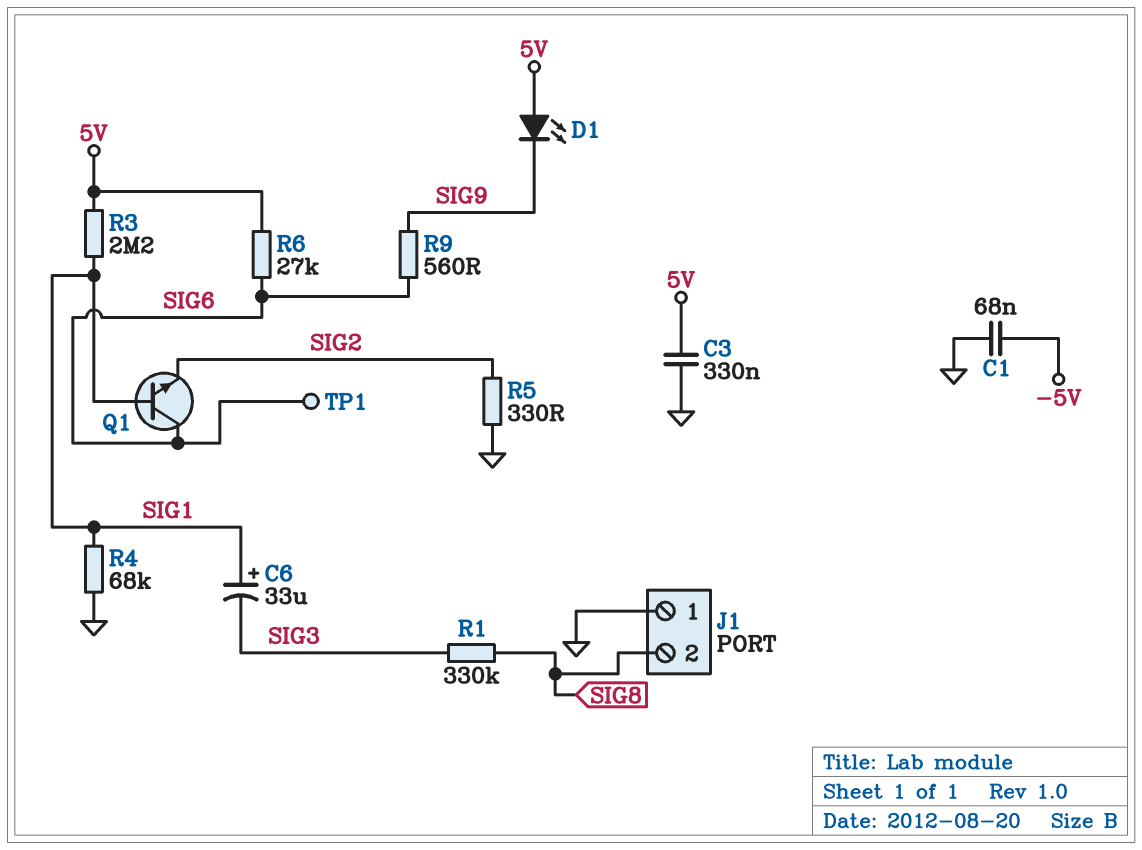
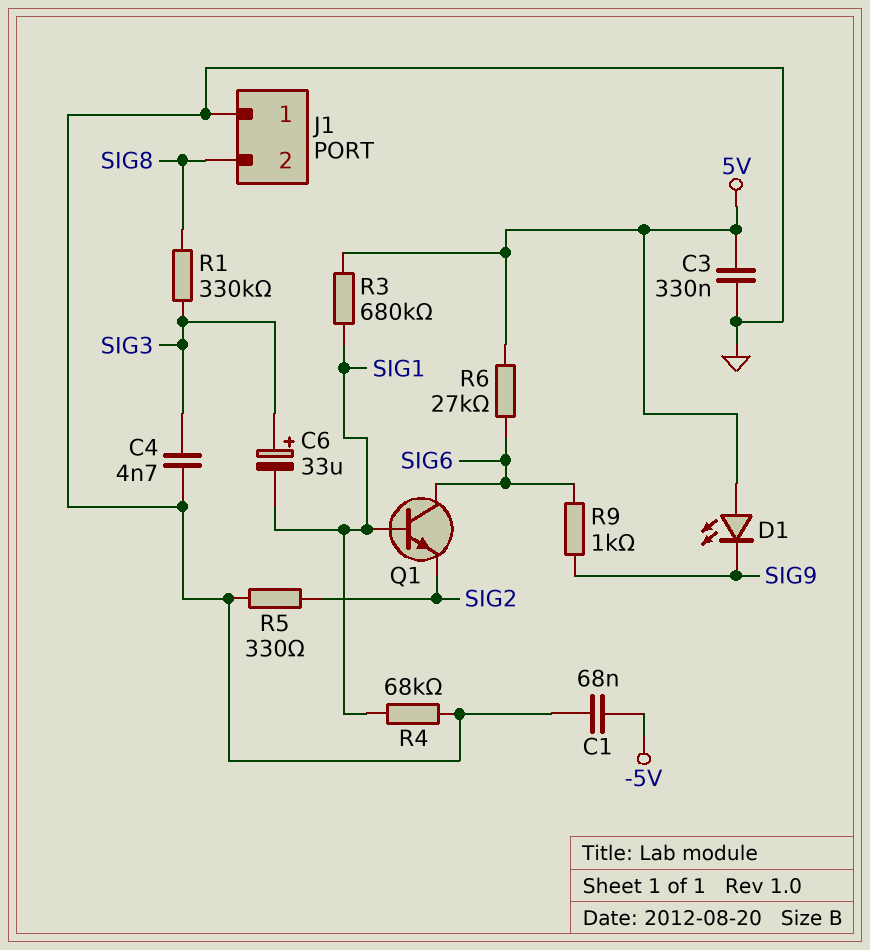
C4: none -> 4.7nF (GND, SIG3)
C6: 33uF (plus SIG1, minus SIG3) -> 33uF (plus SIG3, minus SIG1)
R3: 2.2M (5V, SIG1) -> 680k (5V, SIG1)
R9: 560 (SIG6, SIG9) -> 1k (SIG6, SIG9)
TP1: test point (SIG6) -> none

